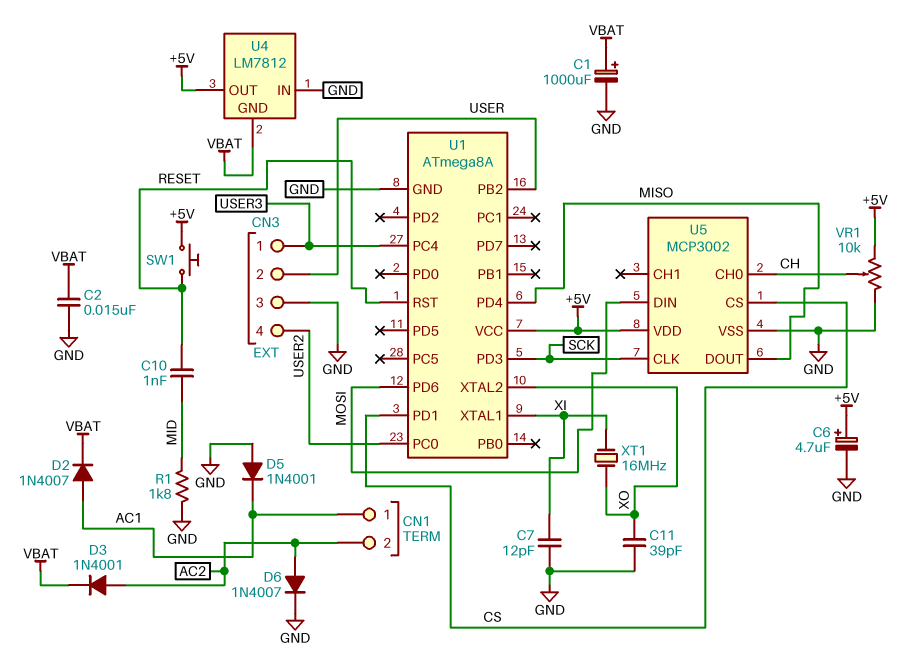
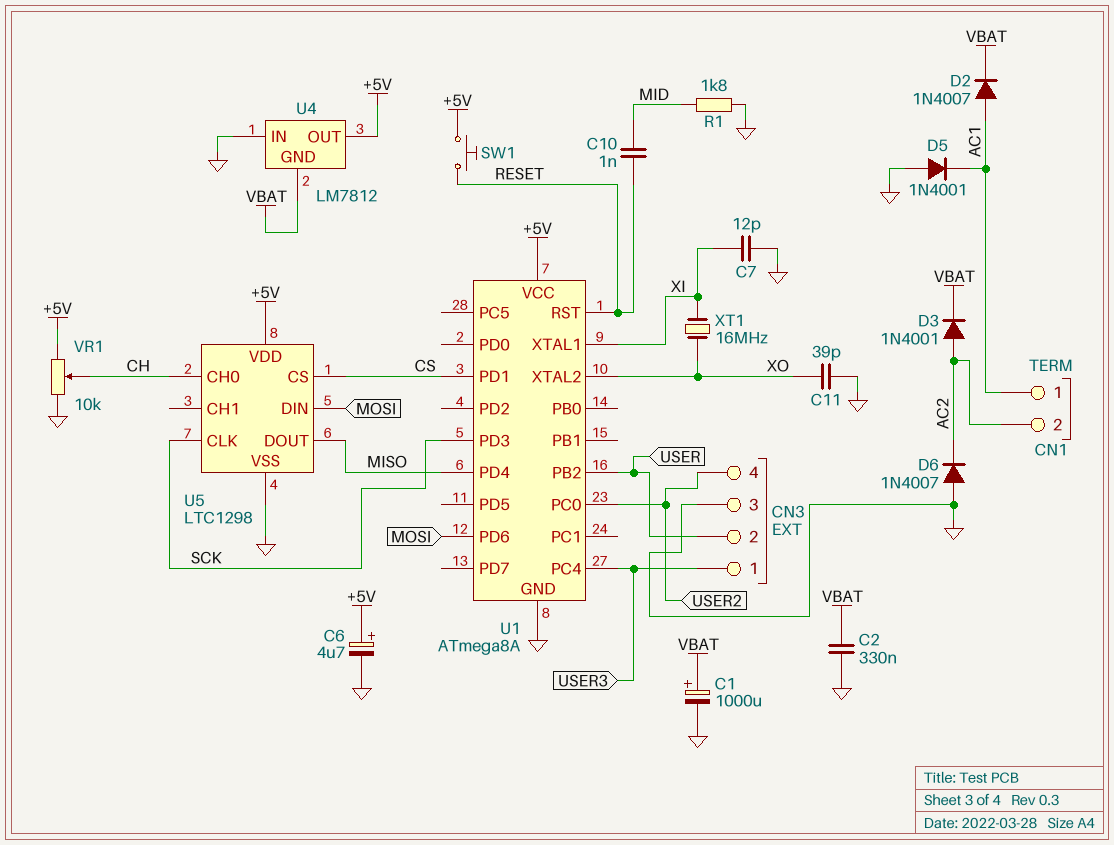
C2: 15nF (GND, VBAT) -> 330nF (GND, VBAT)
D6: diode 1N4007 (A AC2, K GND) -> diode 1N4007 (A GND, K AC2)
U5: MCP3002 -> LTC1298

